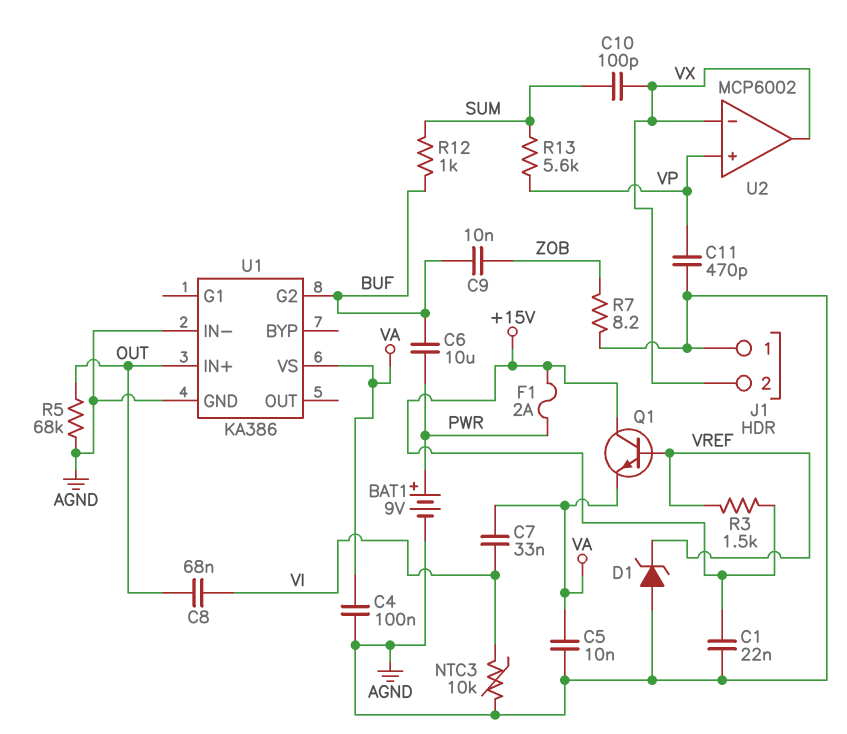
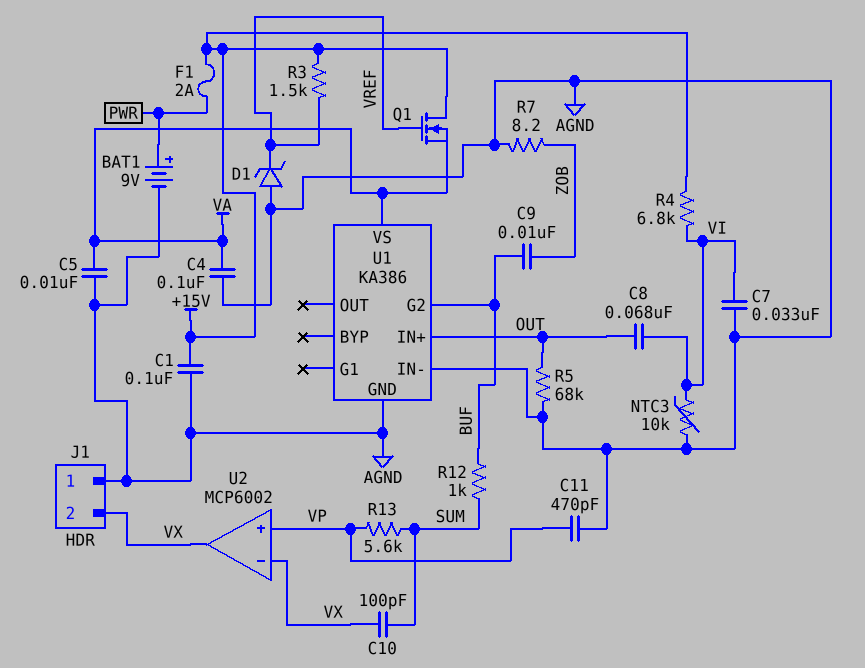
C1: 22nF (+15V, AGND) -> 100nF (+15V, AGND)
C6: 10uF (BUF, PWR) -> none
C7: 33nF (VA, VI) -> 33nF (AGND, VI)
Q1: NPN (B VREF, C +15V, E VA) -> NMOS (G VREF, D +15V, S VA)
R4: none -> 6.8k (+15V, VI)

